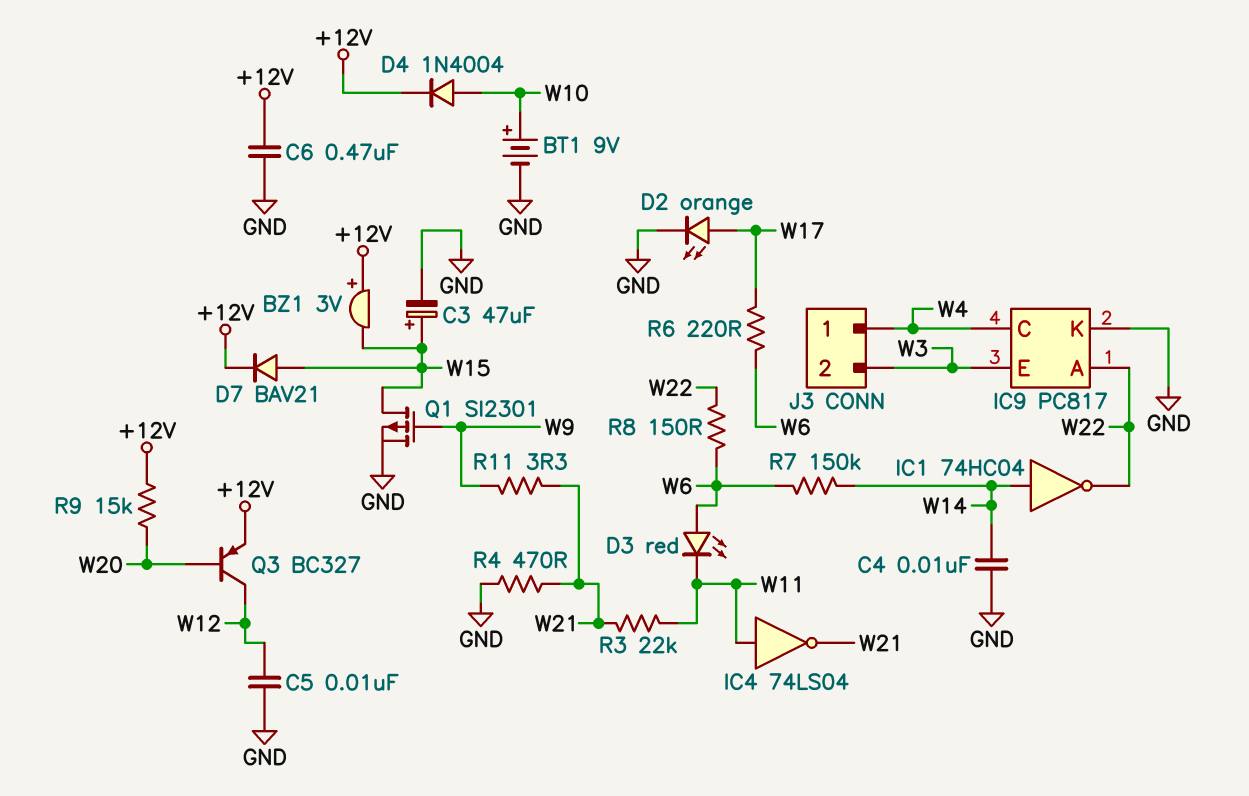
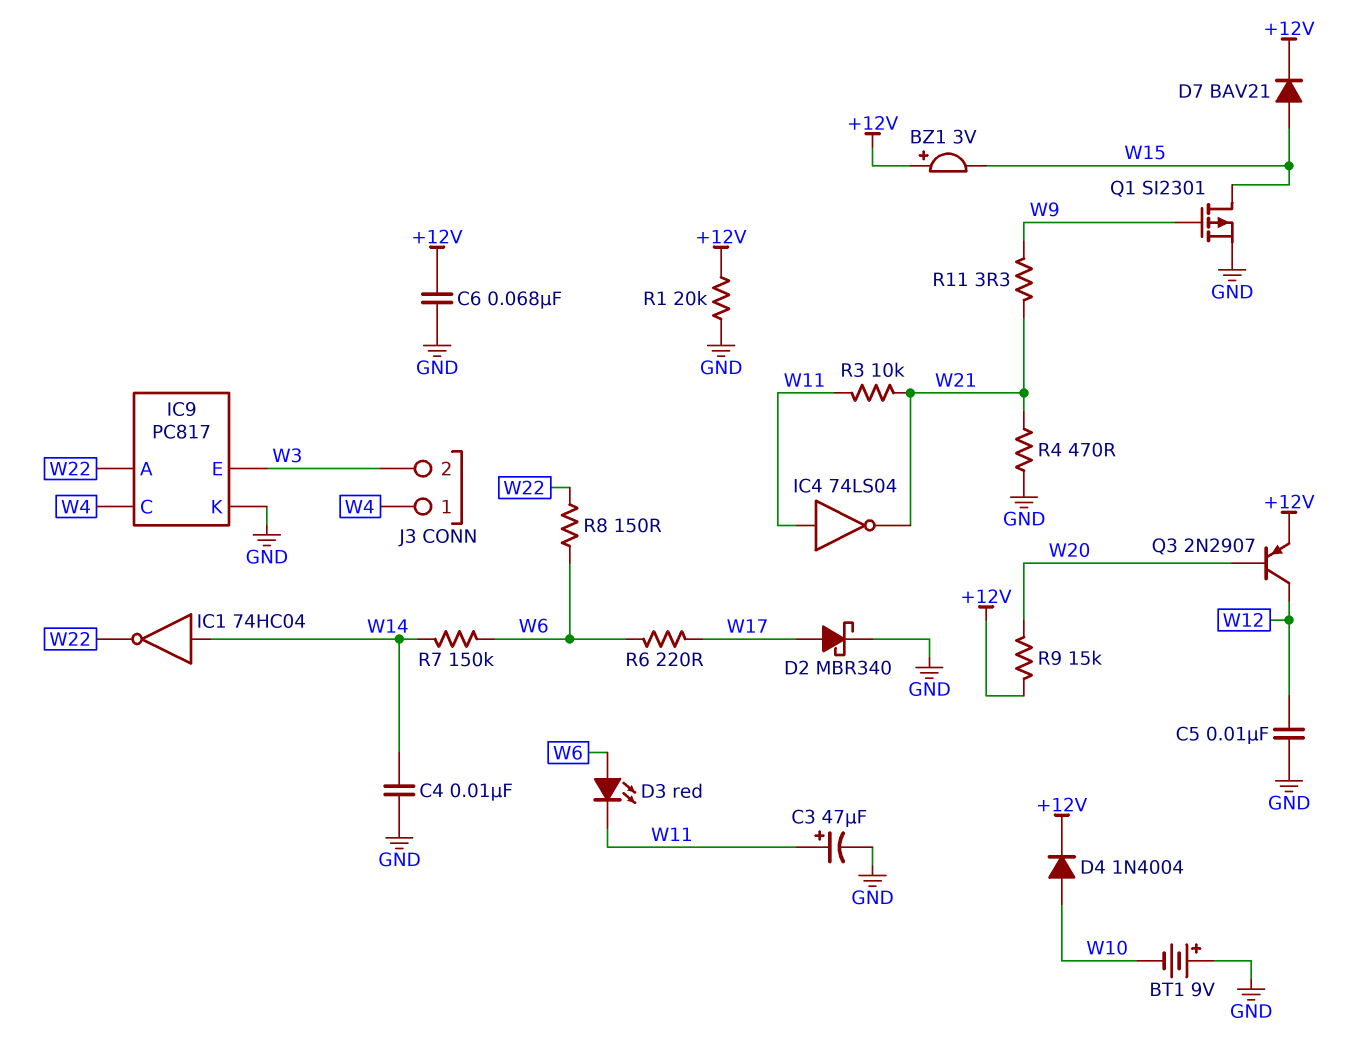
BT1: 9V (plus W10, minus GND) -> 9V (plus GND, minus W10)
C3: 47uF (plus W15, minus GND) -> 47uF (plus W11, minus GND)
C6: 470nF (+12V, GND) -> 68nF (+12V, GND)
D2: LED orange (A W17, K GND) -> schottky MBR340 (A W17, K GND)
Q3: PNP BC327 (B W20, C W12, E +12V) -> PNP 2N2907 (B W20, C W12, E +12V)
R1: none -> 20k (+12V, GND)
R3: 22k (W11, W21) -> 10k (W11, W21)

